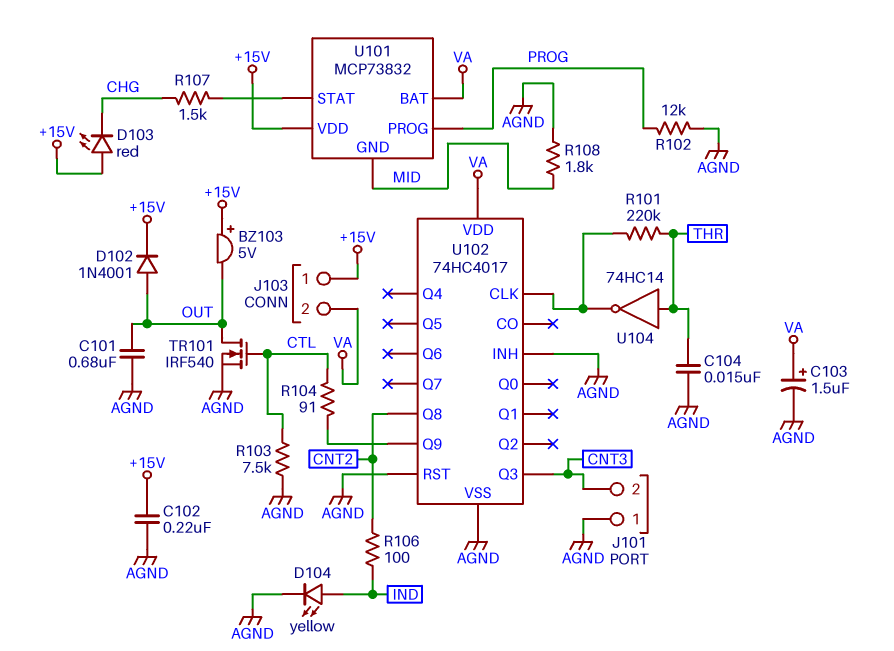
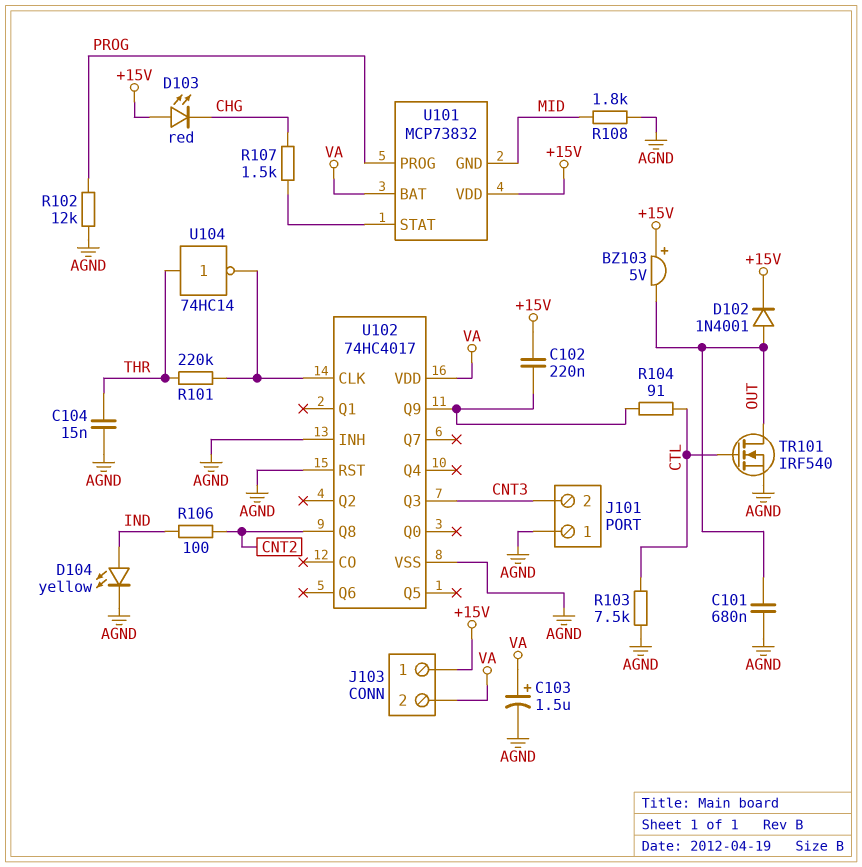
C102: 220nF (+15V, AGND) -> 220nF (+15V, U102/Q9)

